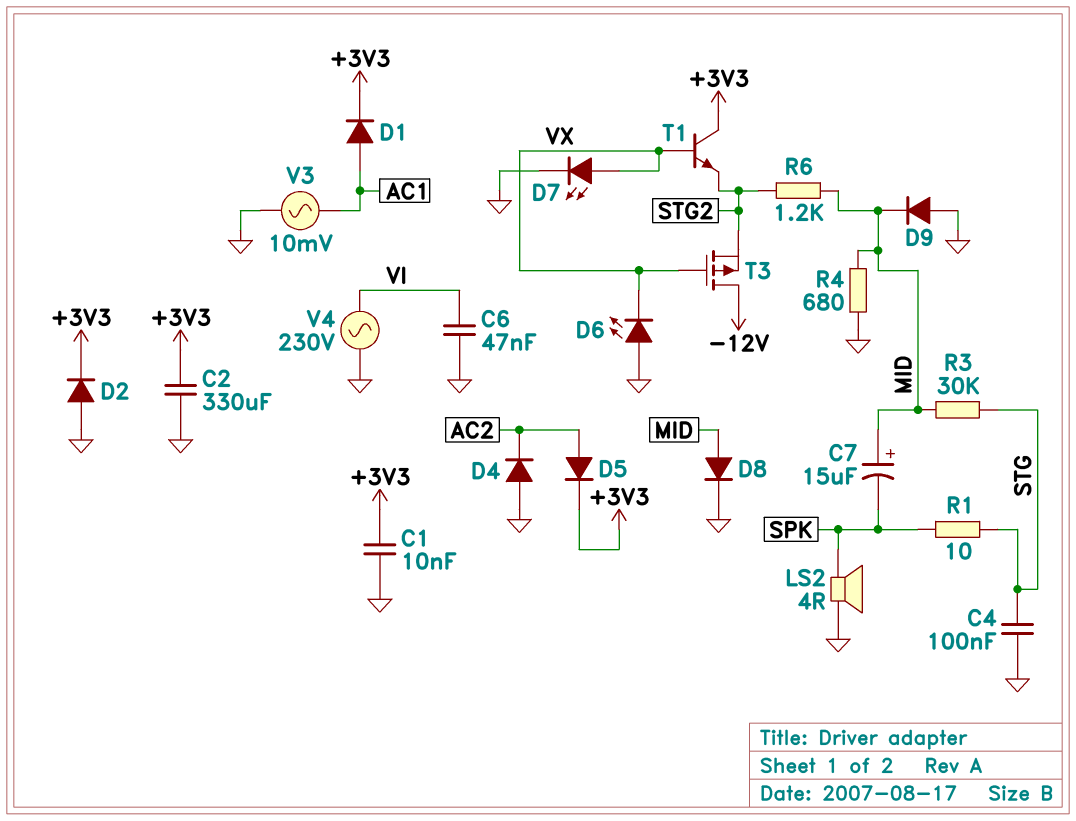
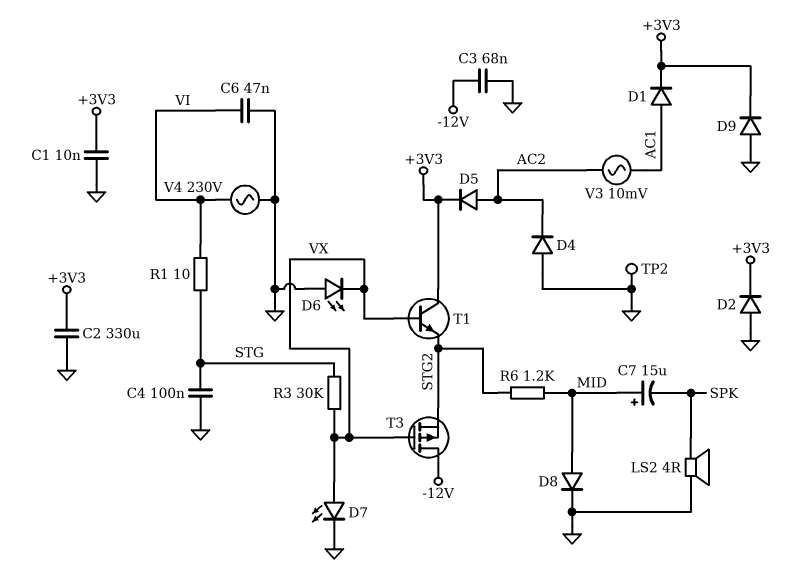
C3: none -> 68nF (-12V, GND)
D9: diode (A GND, K MID) -> diode (A GND, K +3V3)
R1: 10 (SPK, STG) -> 10 (STG, VI)
R3: 30k (MID, STG) -> 30k (STG, VX)
R4: 680 (GND, MID) -> none
TP2: none -> test point (GND)
V3: AC 10mV (AC1, GND) -> AC 10mV (AC1, AC2)

